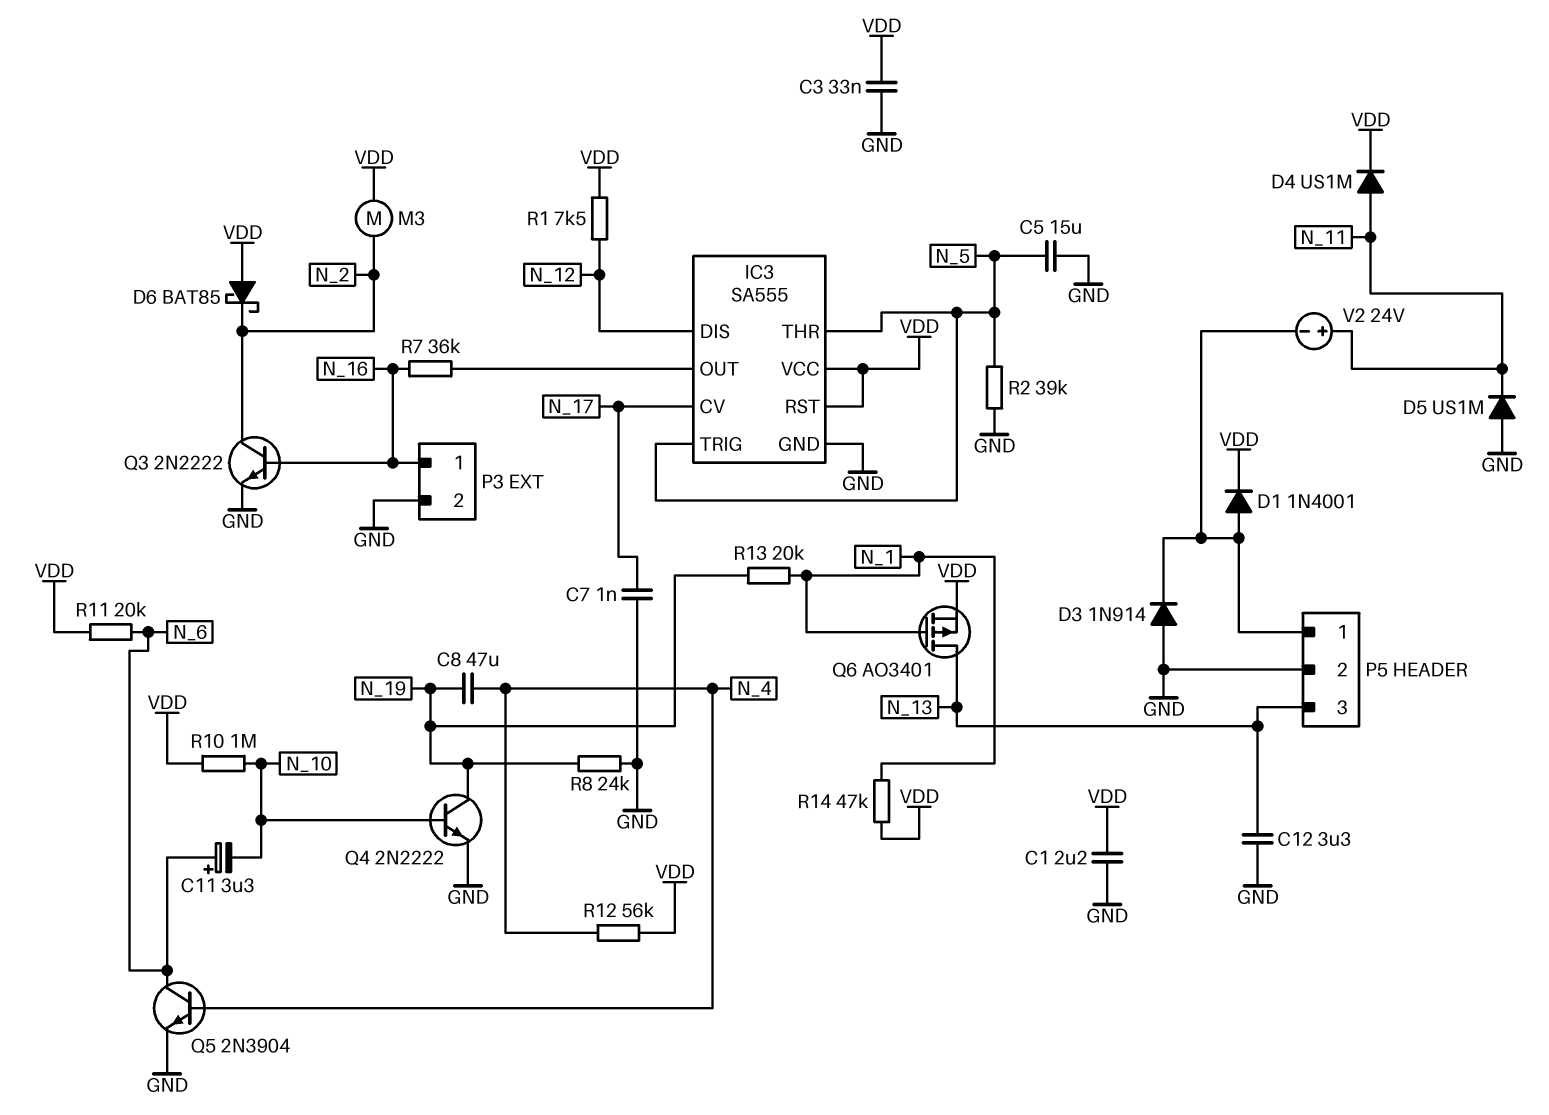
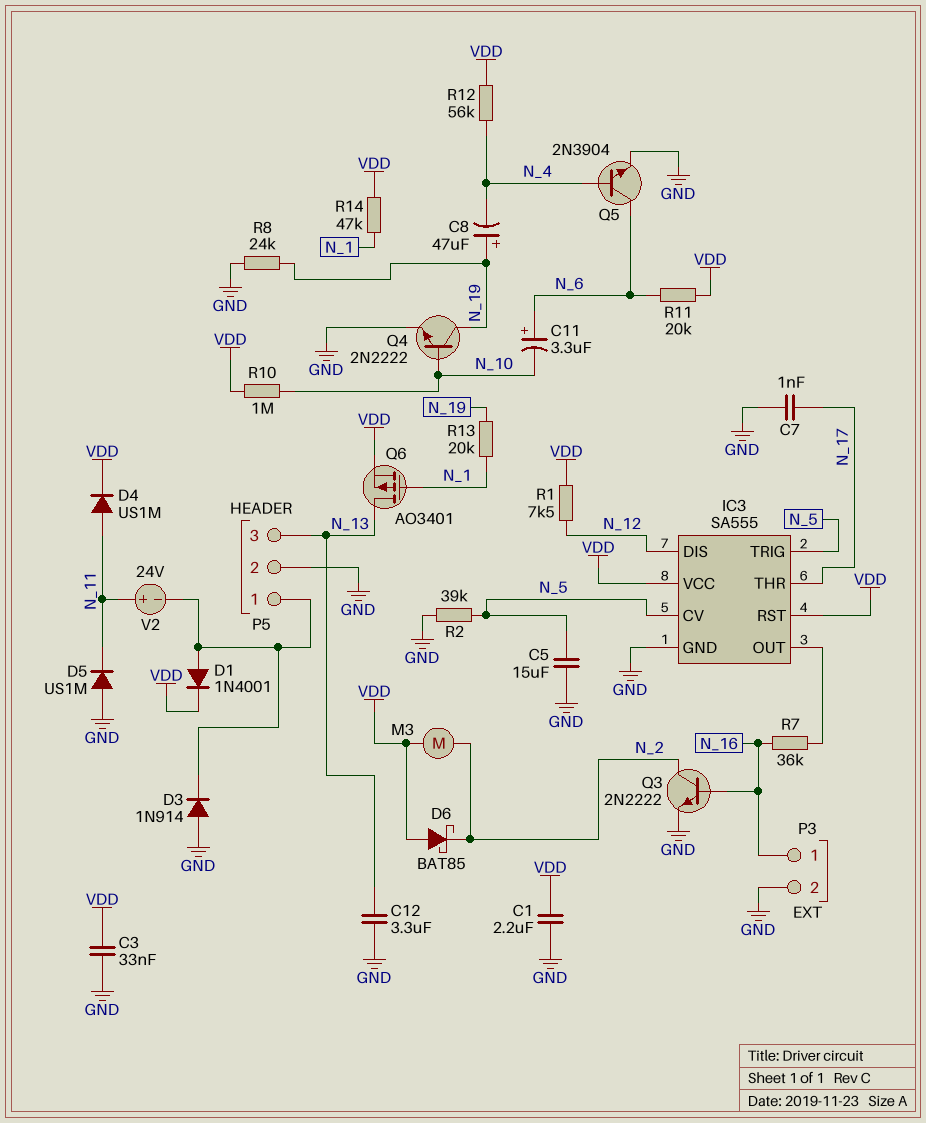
C8: 47uF (N_4, N_19) -> 47uF (plus N_19, minus N_4)
IC3 pin CV: N_17 -> N_5
IC3 pin THR: N_5 -> N_17

